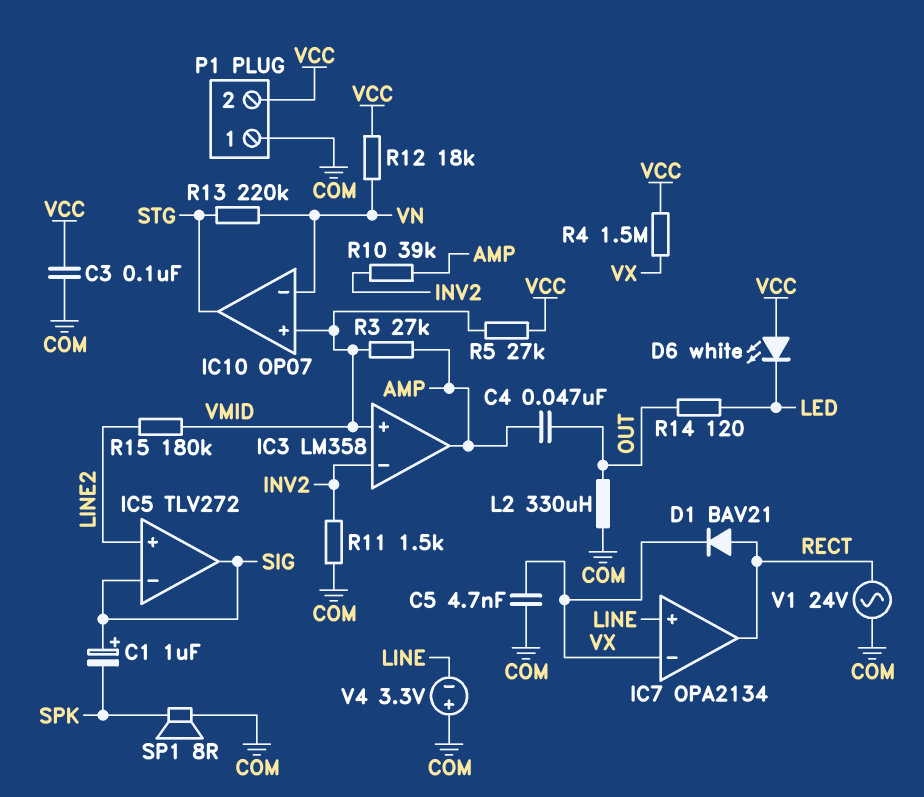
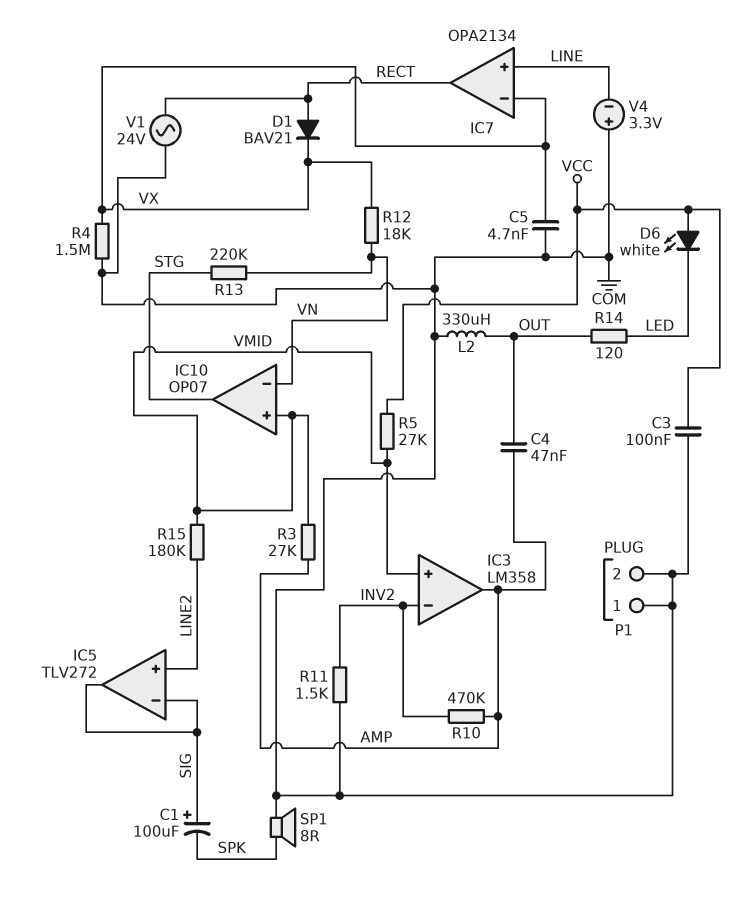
C1: 1uF (plus SIG, minus SPK) -> 100uF (plus SIG, minus SPK)
P1 pin 2: VCC -> COM
R4: 1.5M (VCC, VX) -> 1.5M (COM, VX)
R10: 39k (AMP, INV2) -> 470k (AMP, INV2)
R12: 18k (VCC, VN) -> 18k (VN, VX)

